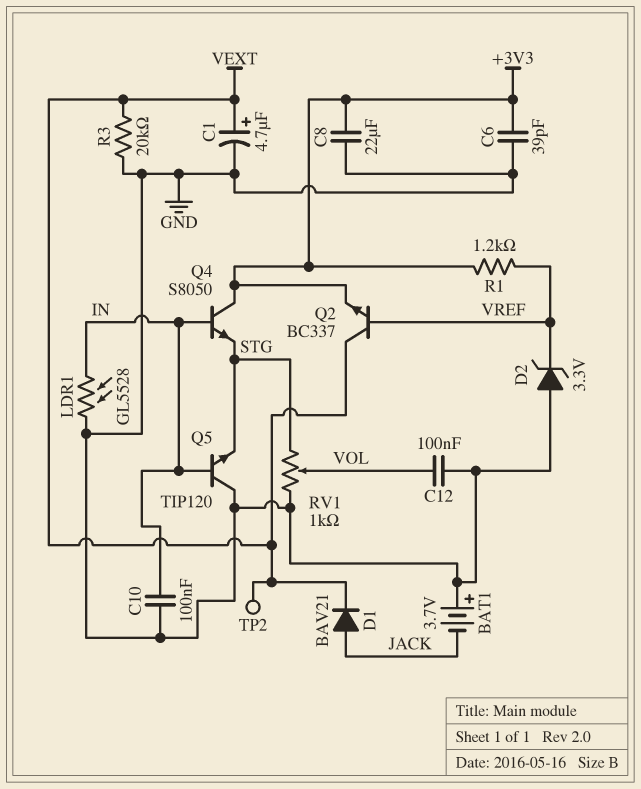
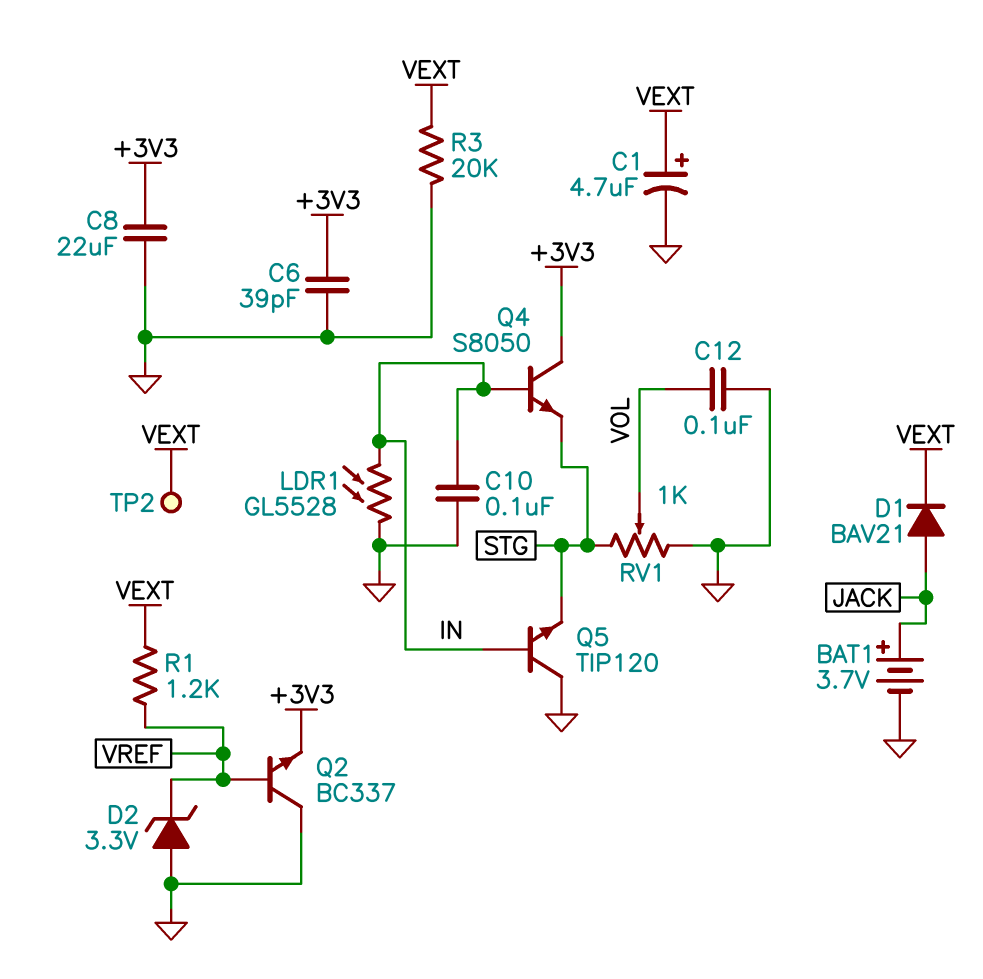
BAT1: 3.7V (plus GND, minus JACK) -> 3.7V (plus JACK, minus GND)
Q2: NPN BC337 (B VREF, C VEXT, E +3V3) -> NPN BC337 (B VREF, C GND, E +3V3)
R1: 1.2k (+3V3, VREF) -> 1.2k (VEXT, VREF)

